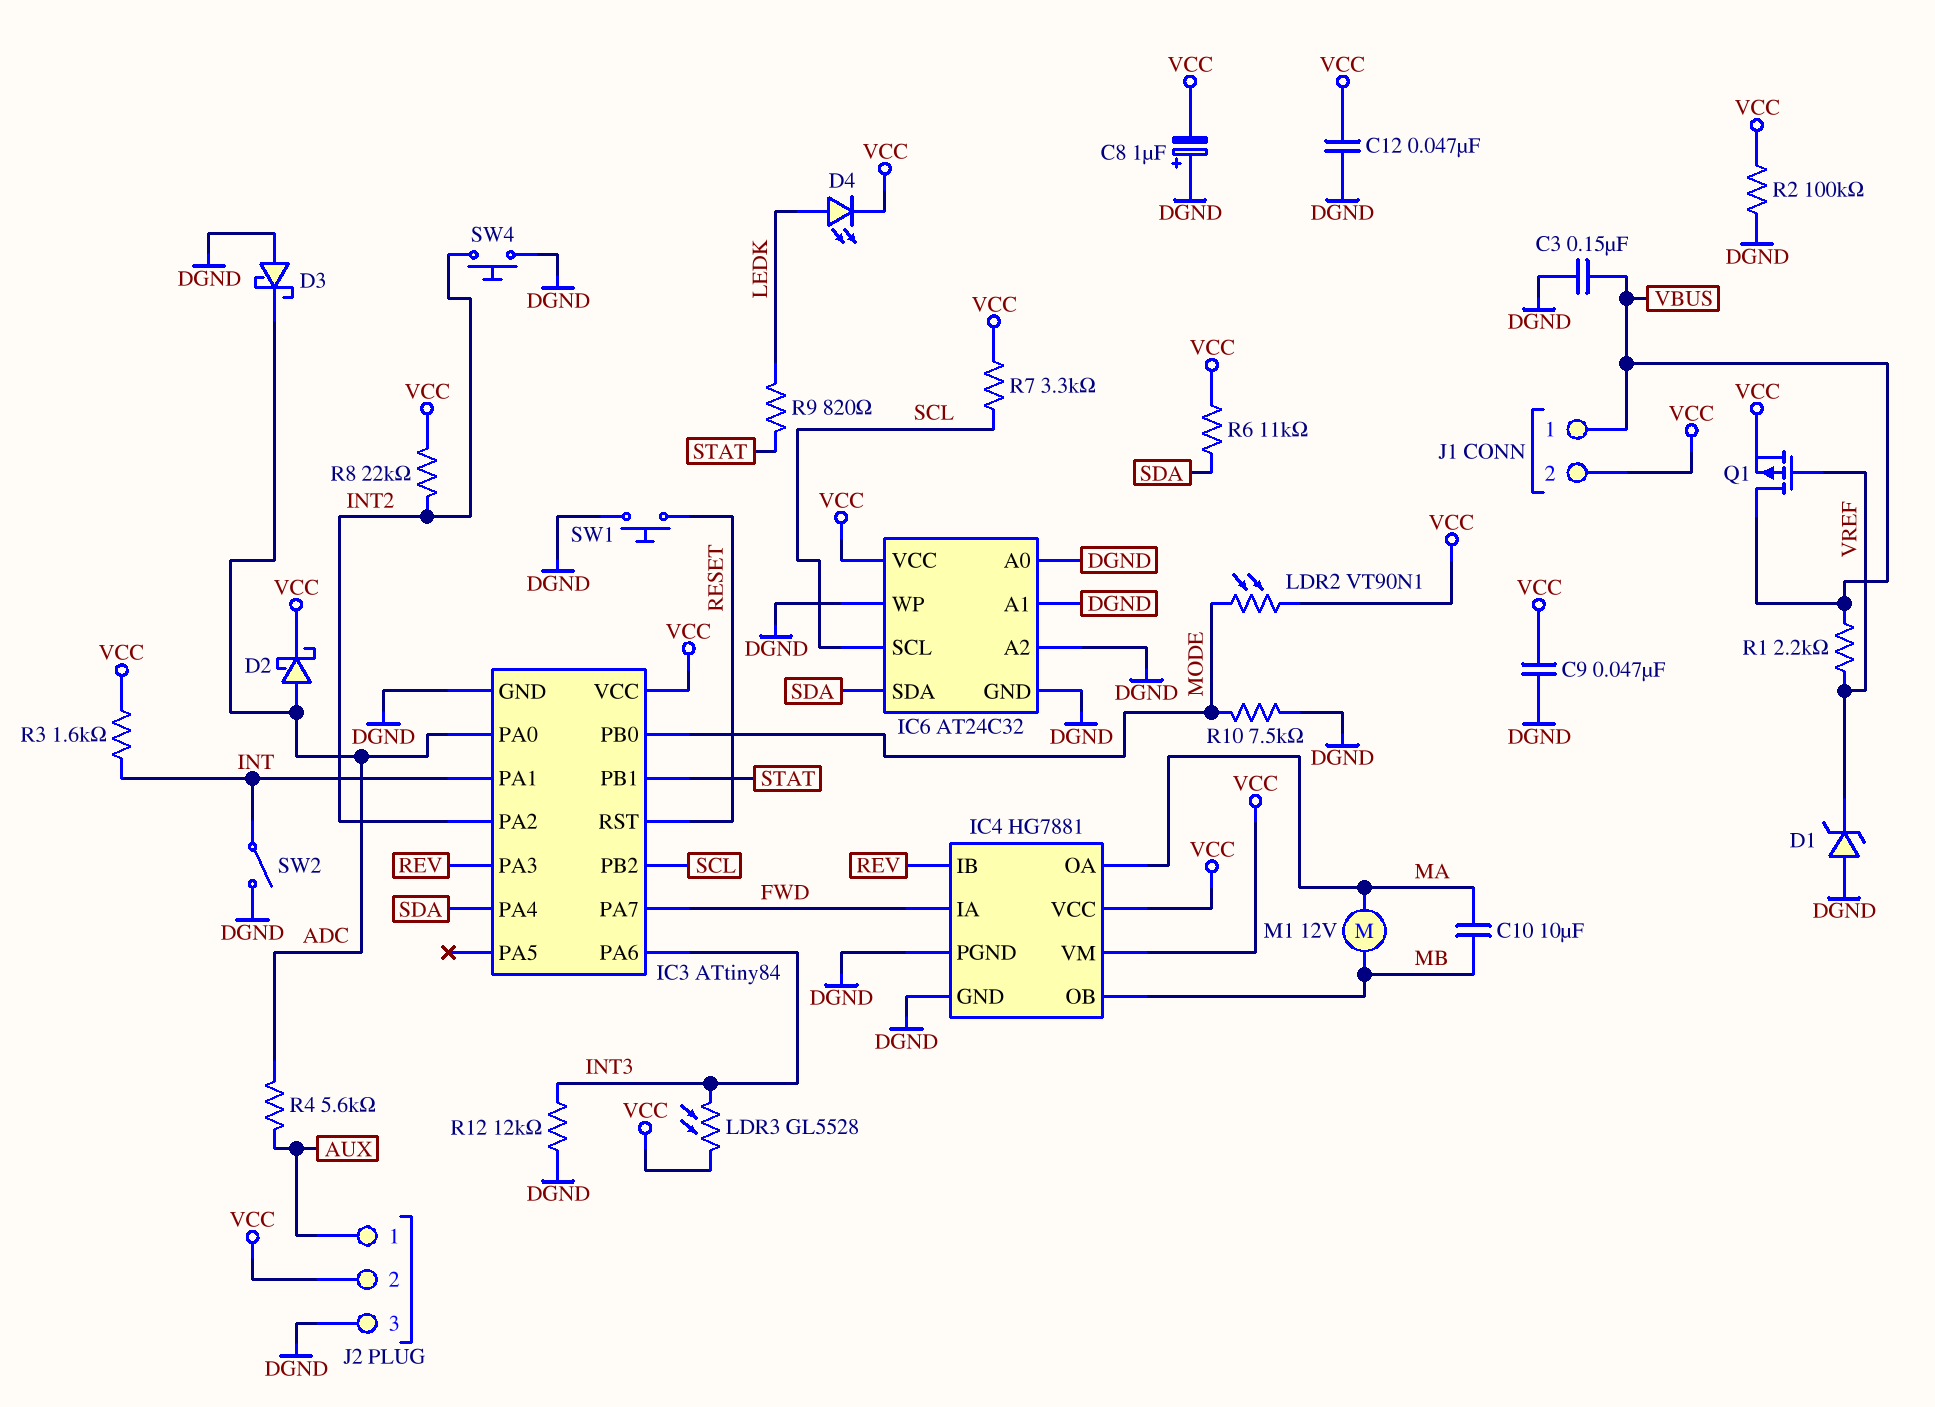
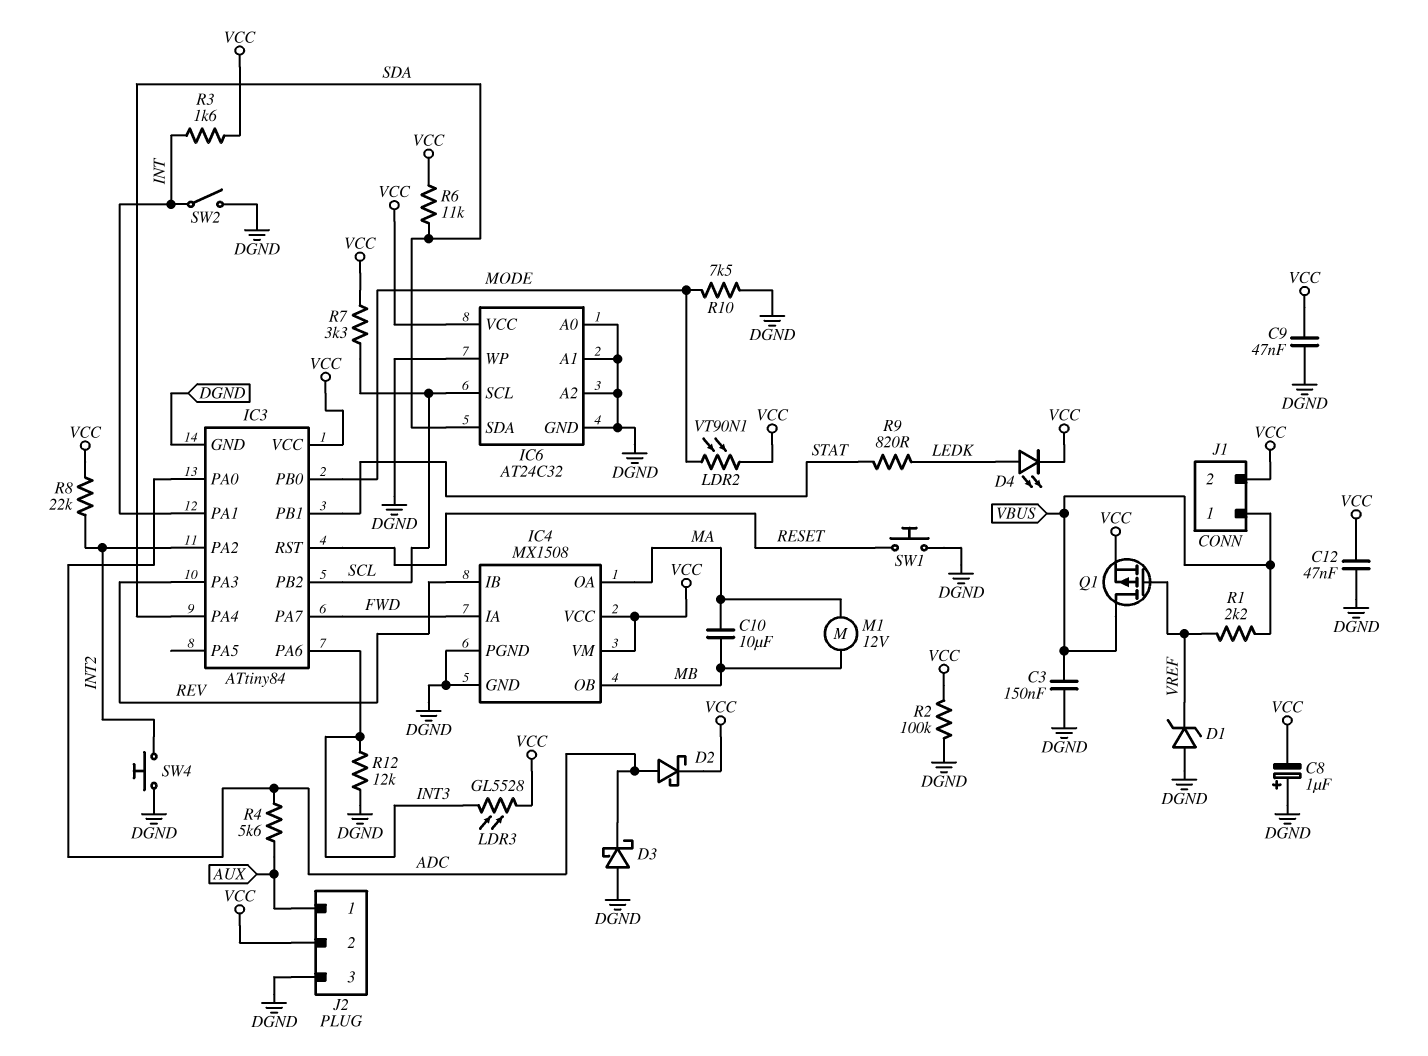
IC4: HG7881 -> MX1508

